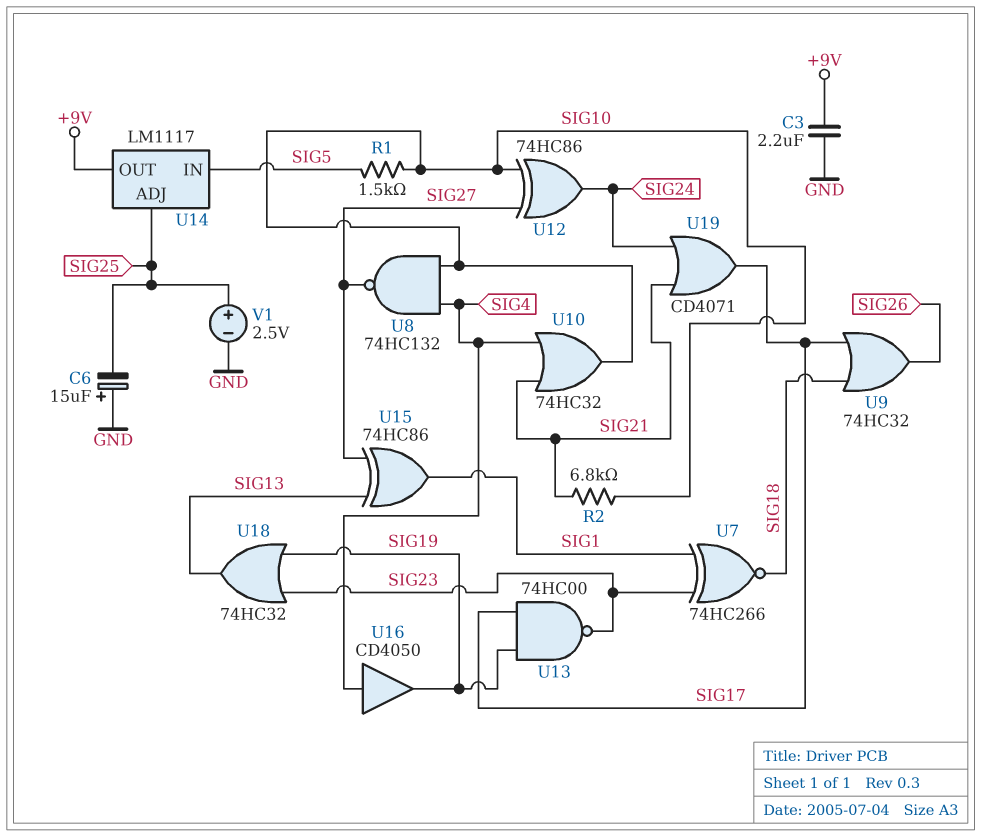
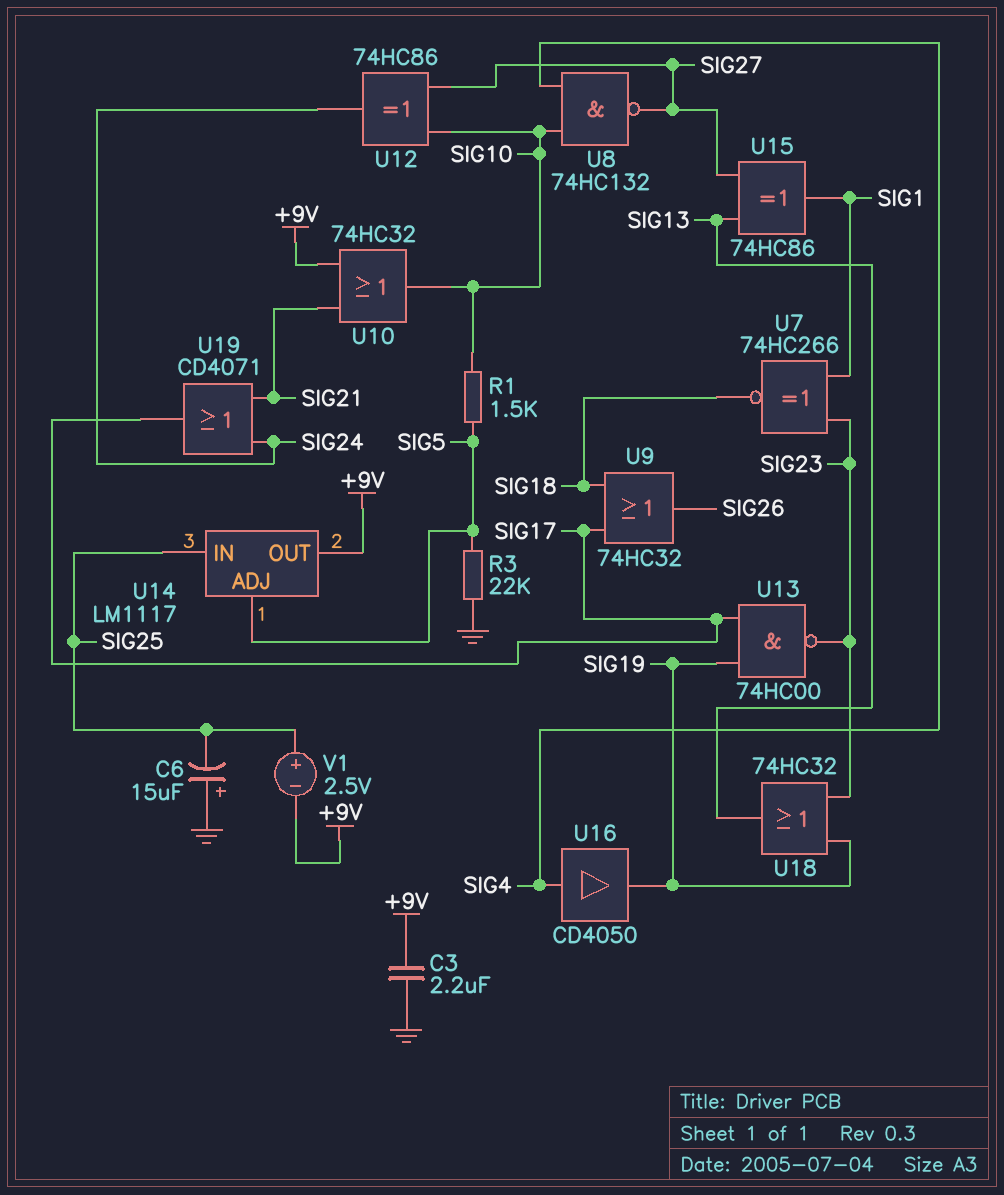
R2: 6.8k (SIG10, SIG21) -> none
R3: none -> 22k (GND, SIG5)
U10: OR 74HC32 (in SIG4, in SIG21, out SIG10) -> OR 74HC32 (in +9V, in SIG21, out SIG10)
U14 pin ADJ: SIG25 -> SIG5
U14 pin IN: SIG5 -> SIG25
V1: 2.5V (plus SIG25, minus GND) -> 2.5V (plus SIG25, minus +9V)

